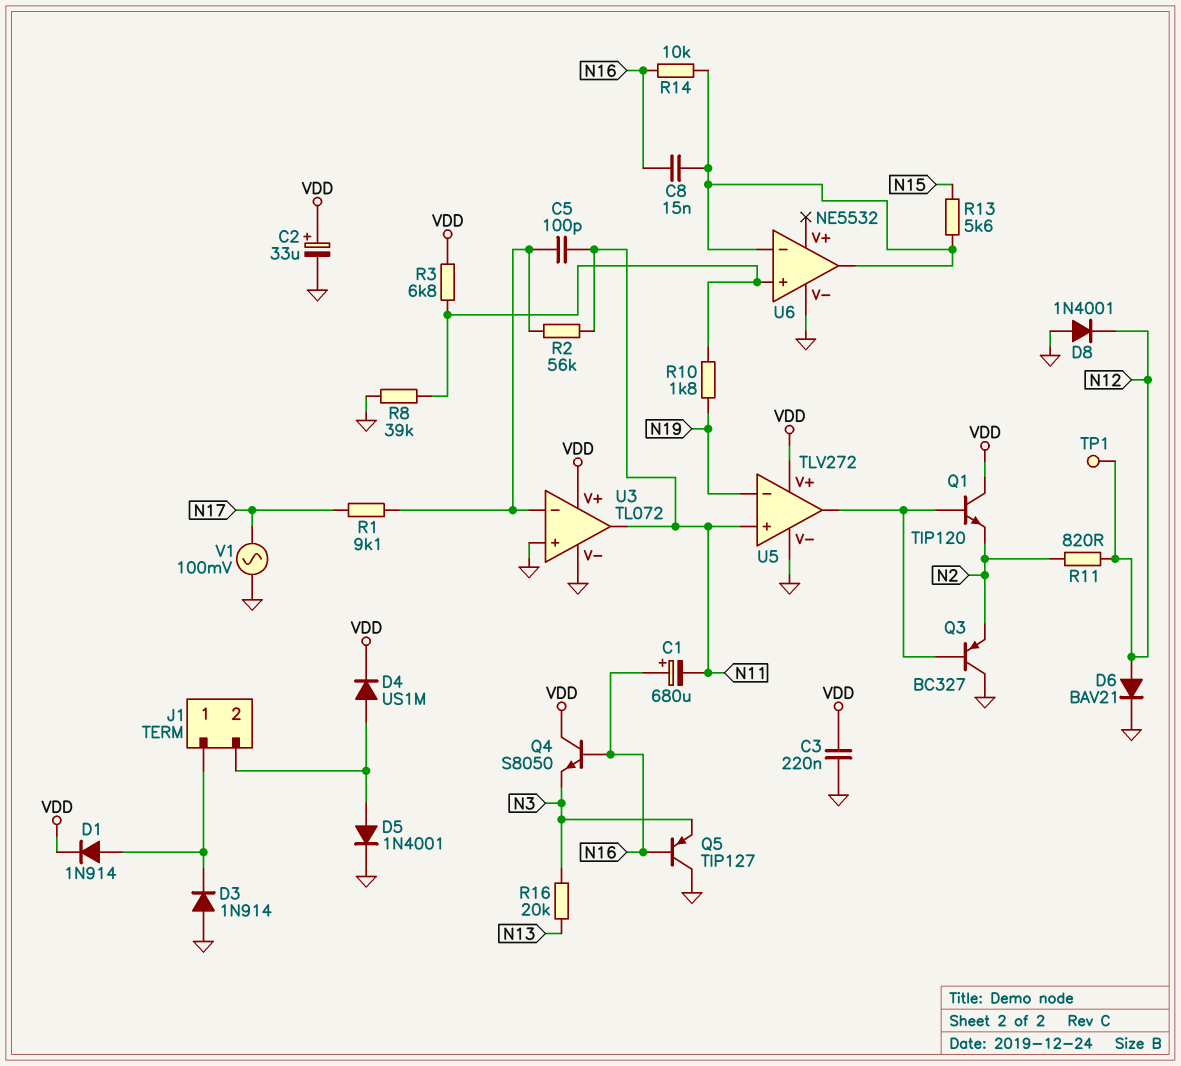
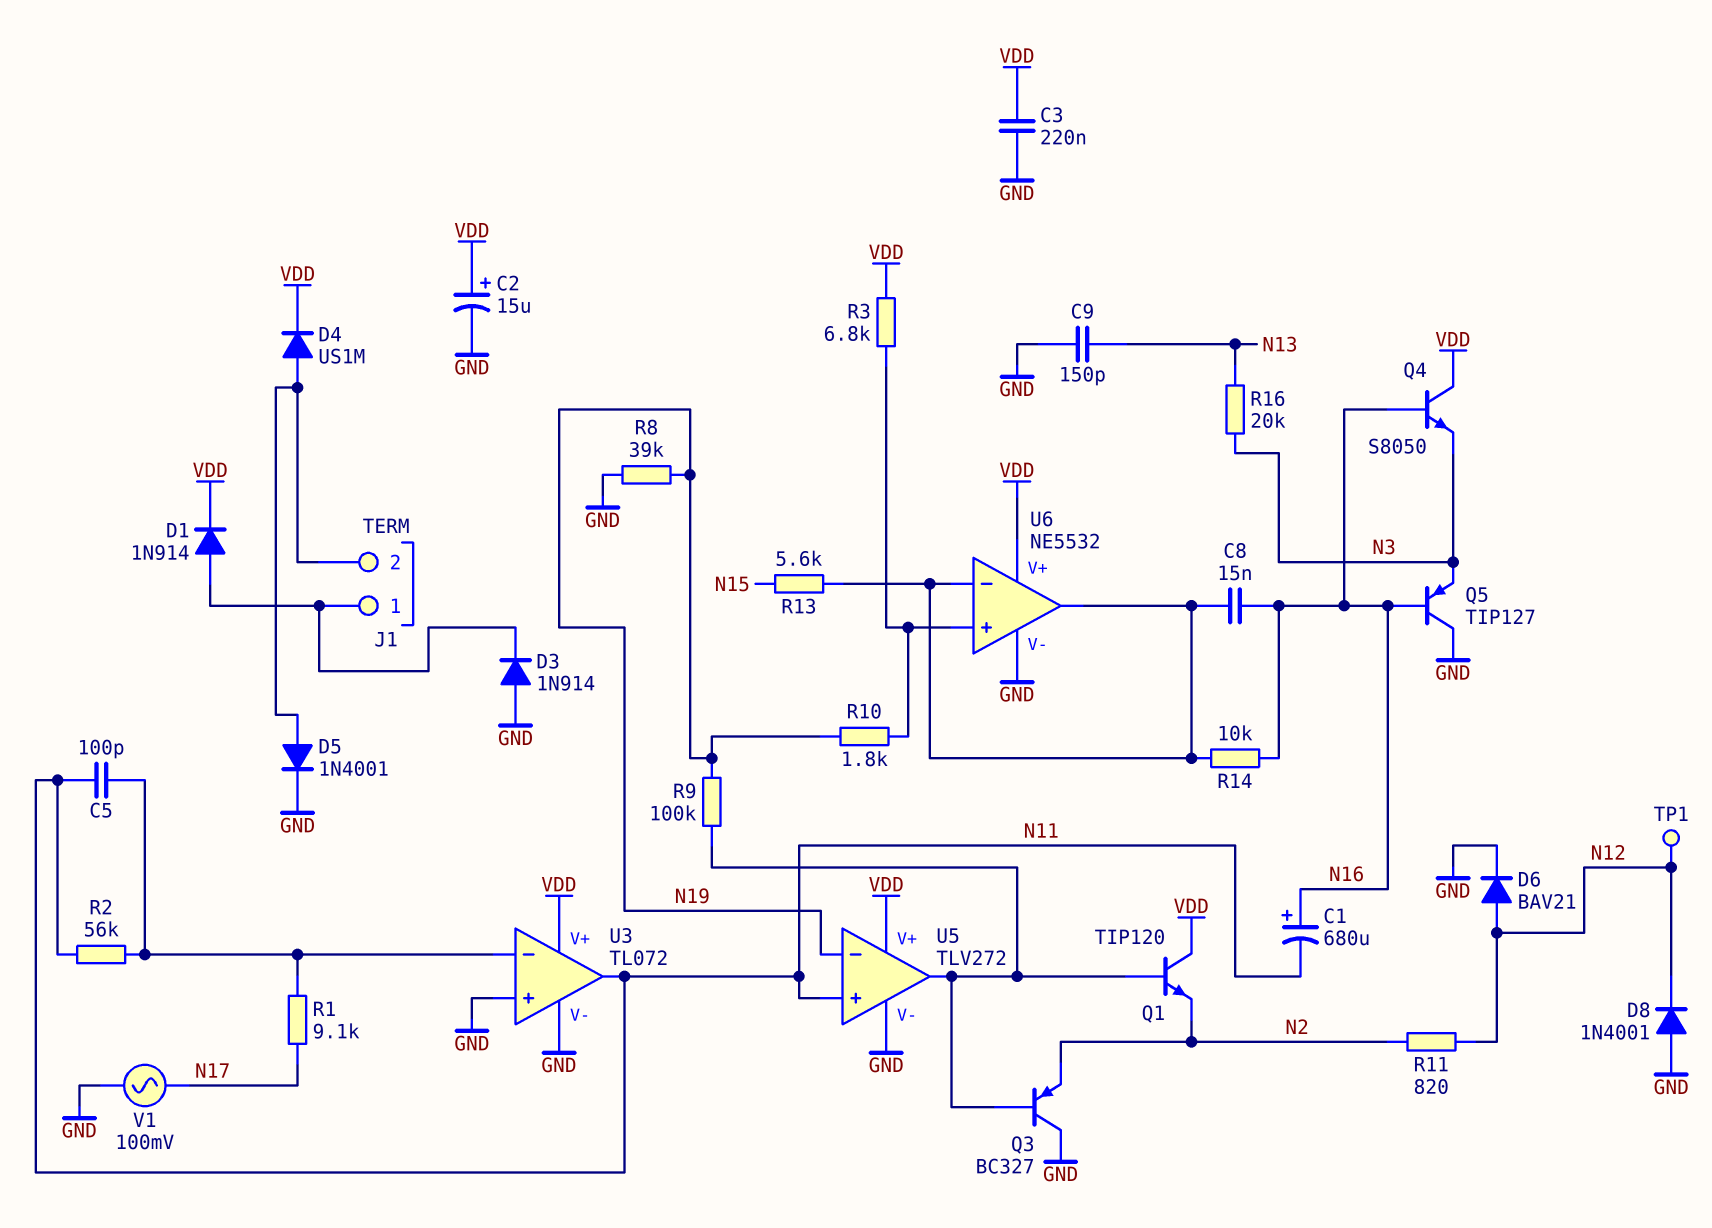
C2: 33uF (plus VDD, minus GND) -> 15uF (plus VDD, minus GND)
C9: none -> 150pF (GND, N13)
R8: 39k (GND, U6/in+) -> 39k (GND, N19)
R9: none -> 100k (N19, U5/out)
U6 pin V+: none -> VDD

